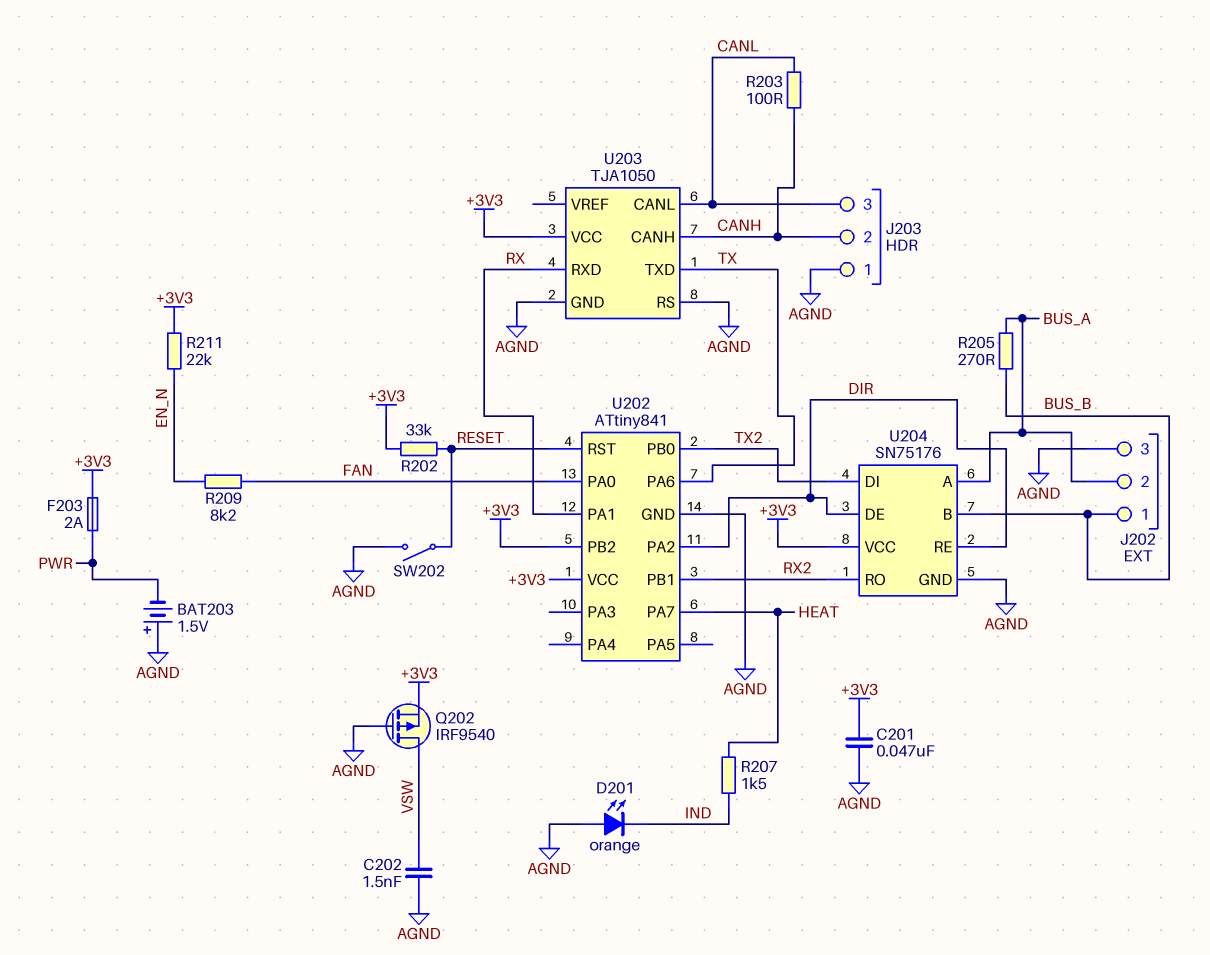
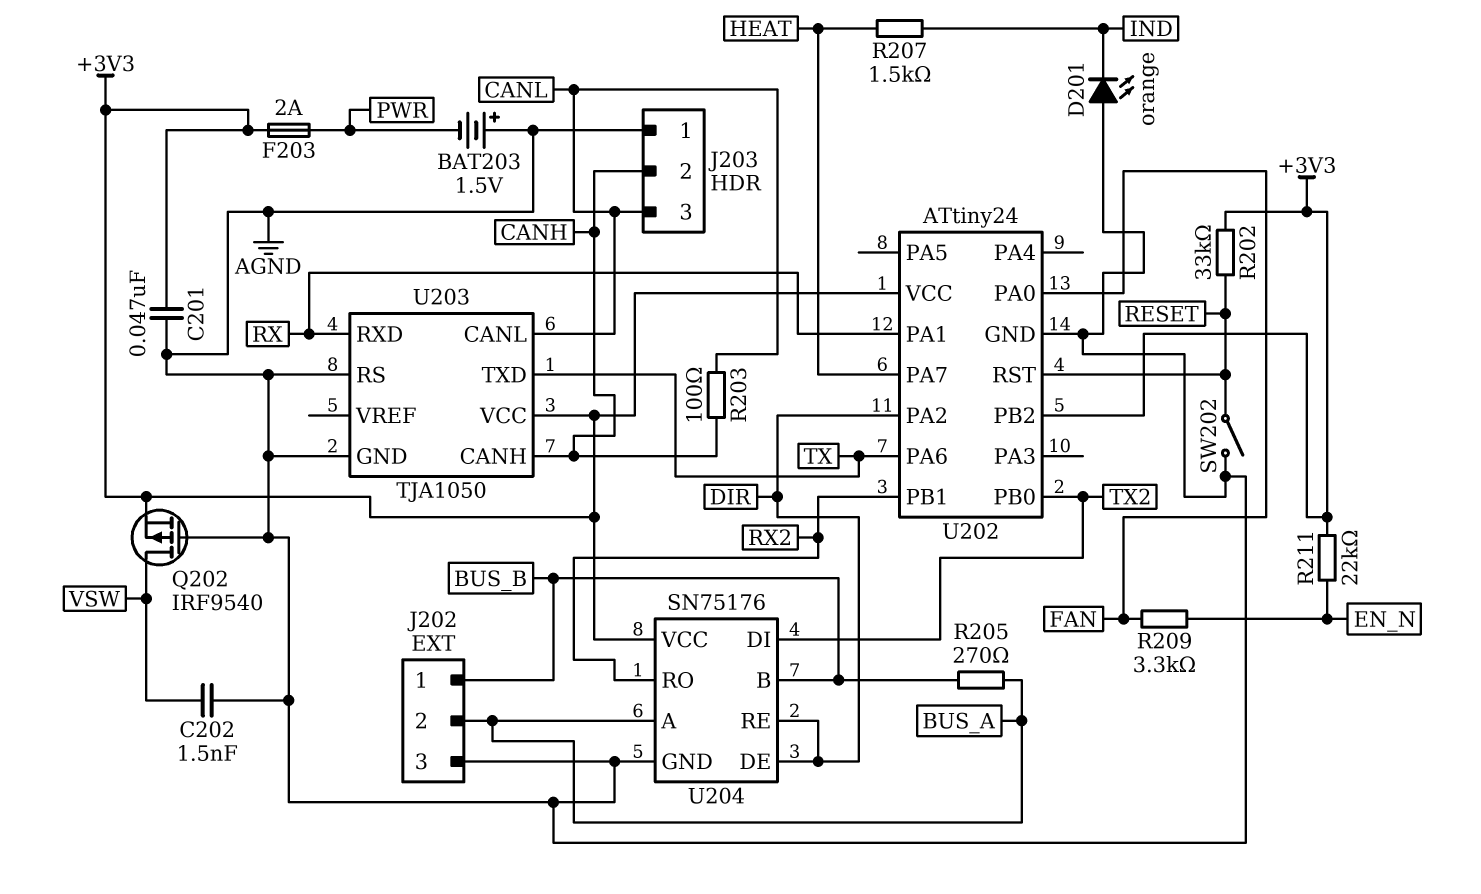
R209: 8.2k (EN_N, FAN) -> 3.3k (EN_N, FAN)
U202: ATtiny841 -> ATtiny24

